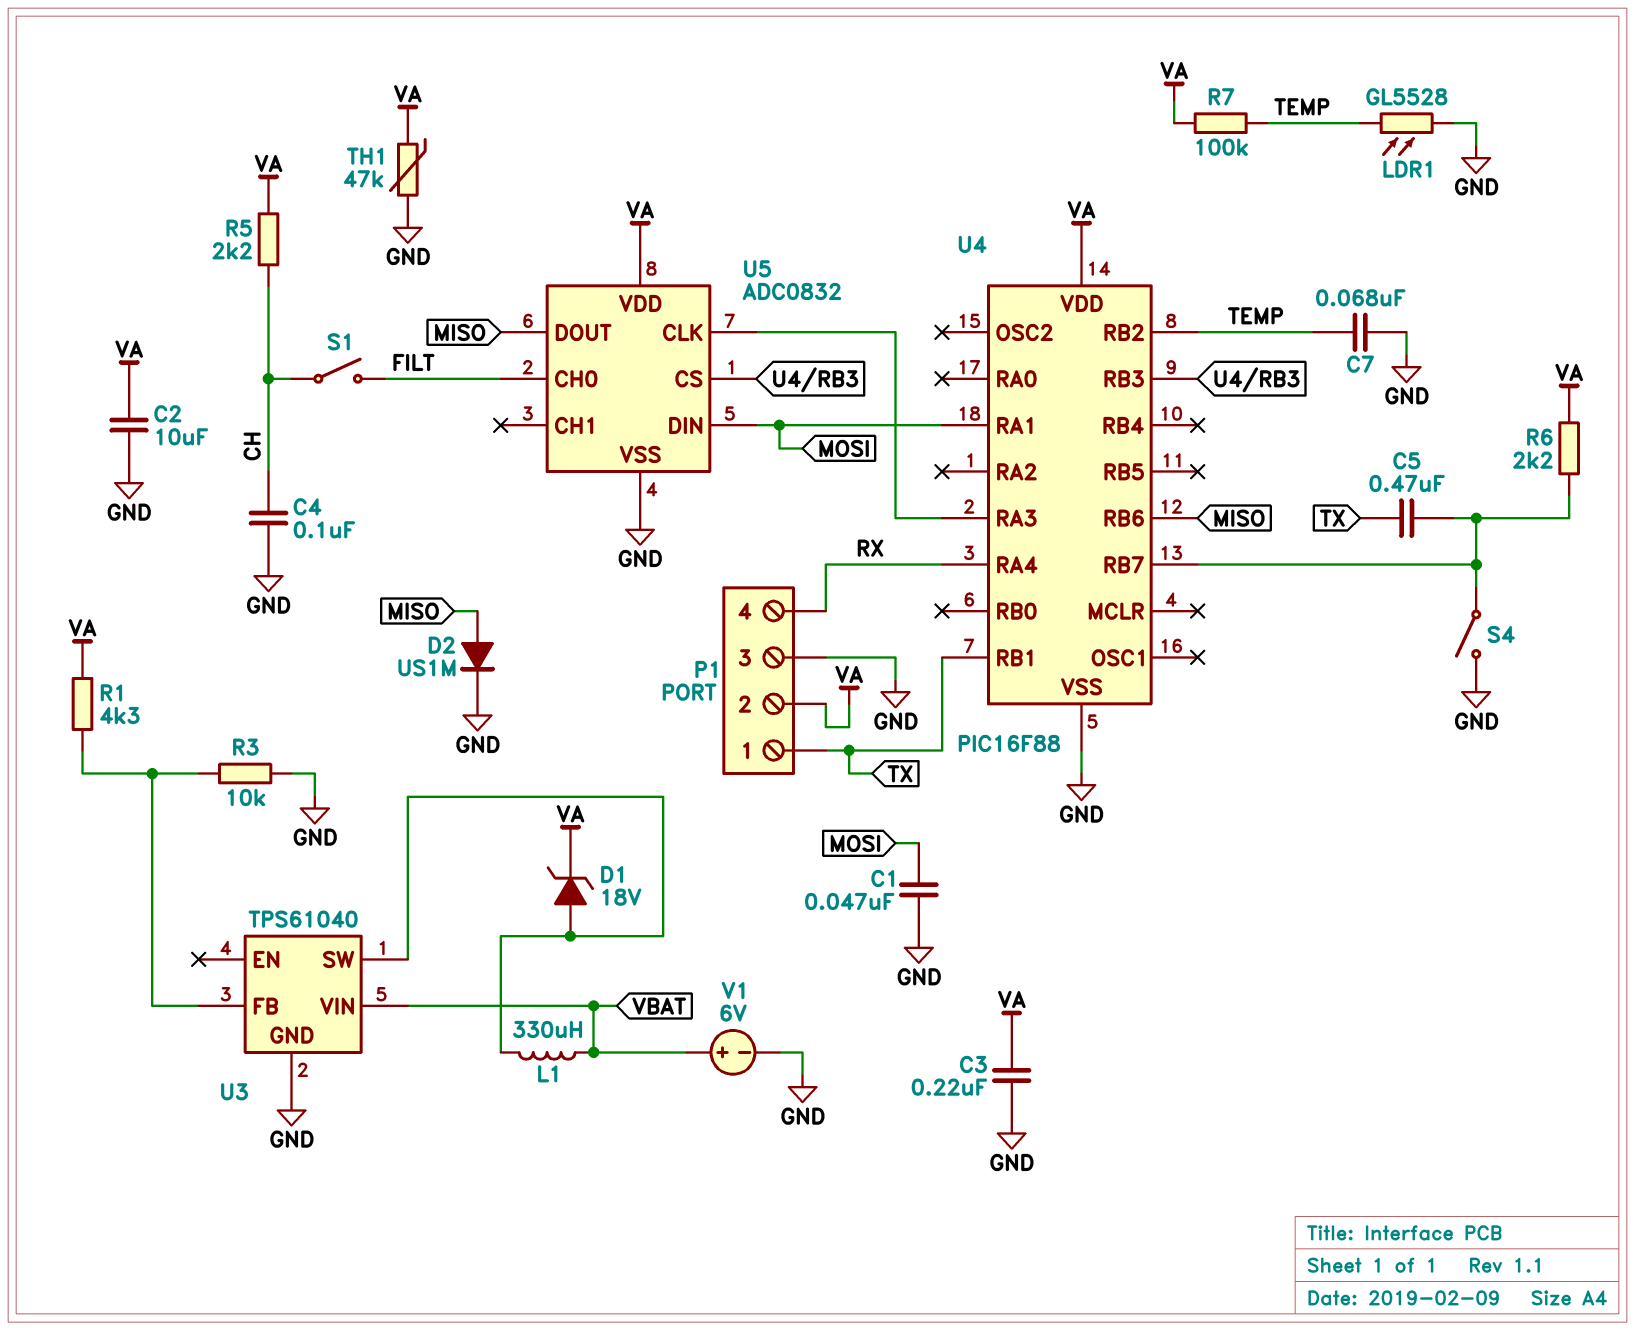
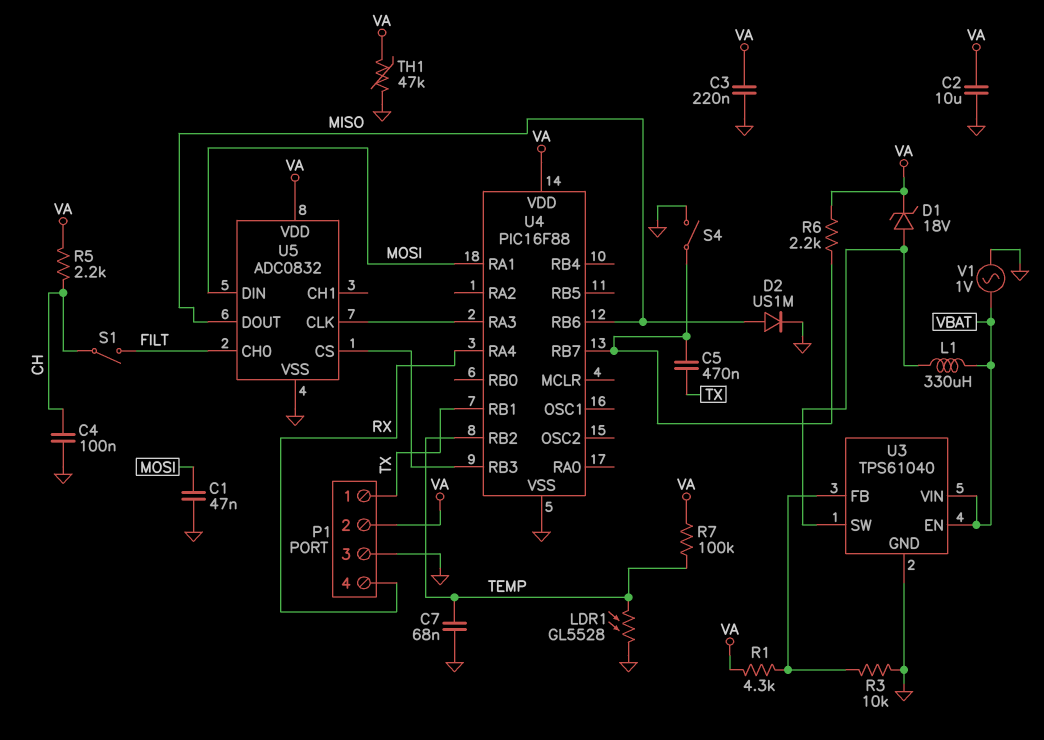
U3 pin EN: none -> VBAT
V1: 6V (plus VBAT, minus GND) -> AC 1V (GND, VBAT)

